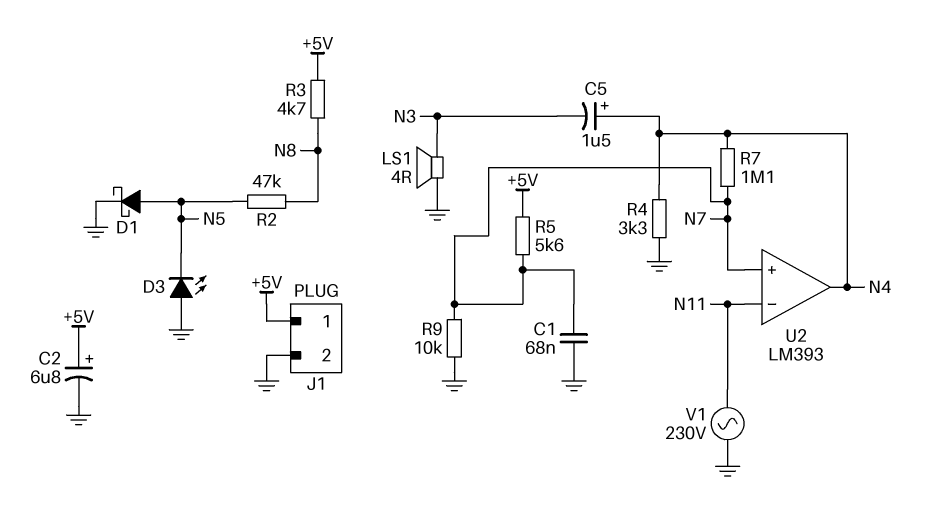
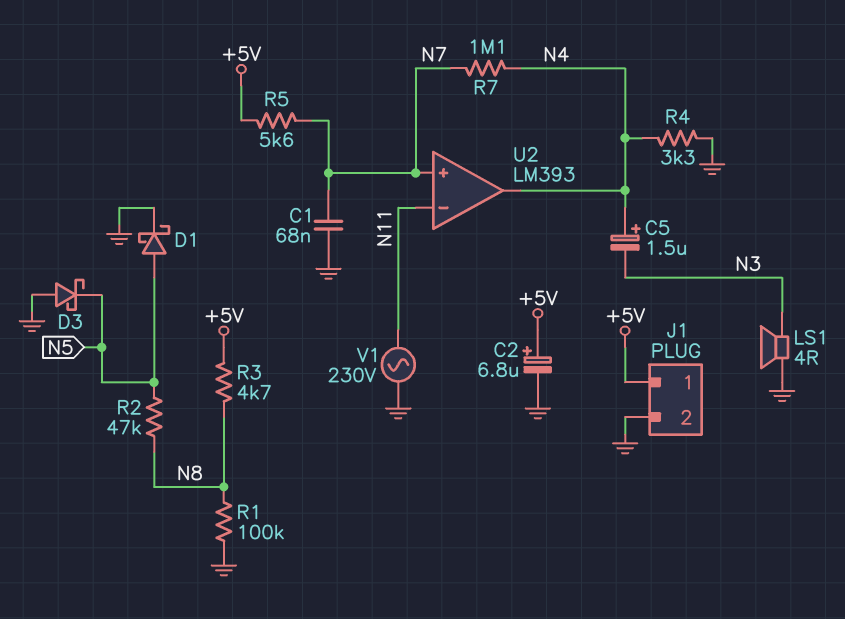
D3: LED (A GND, K N5) -> schottky (A GND, K N5)
R1: none -> 100k (GND, N8)
R9: 10k (GND, N7) -> none

